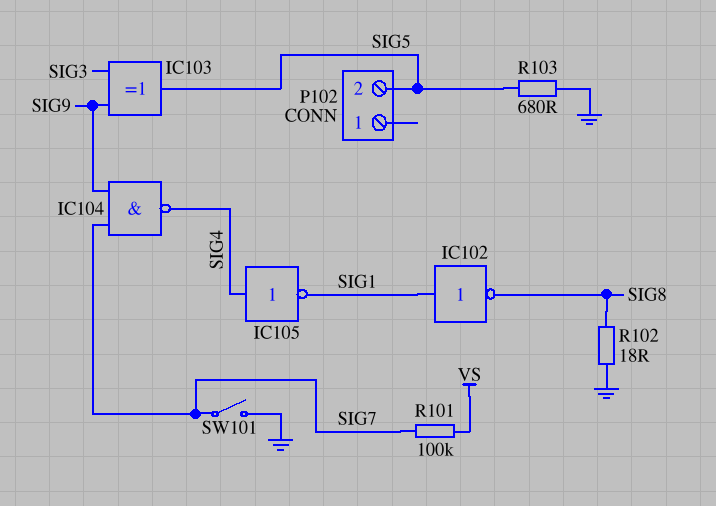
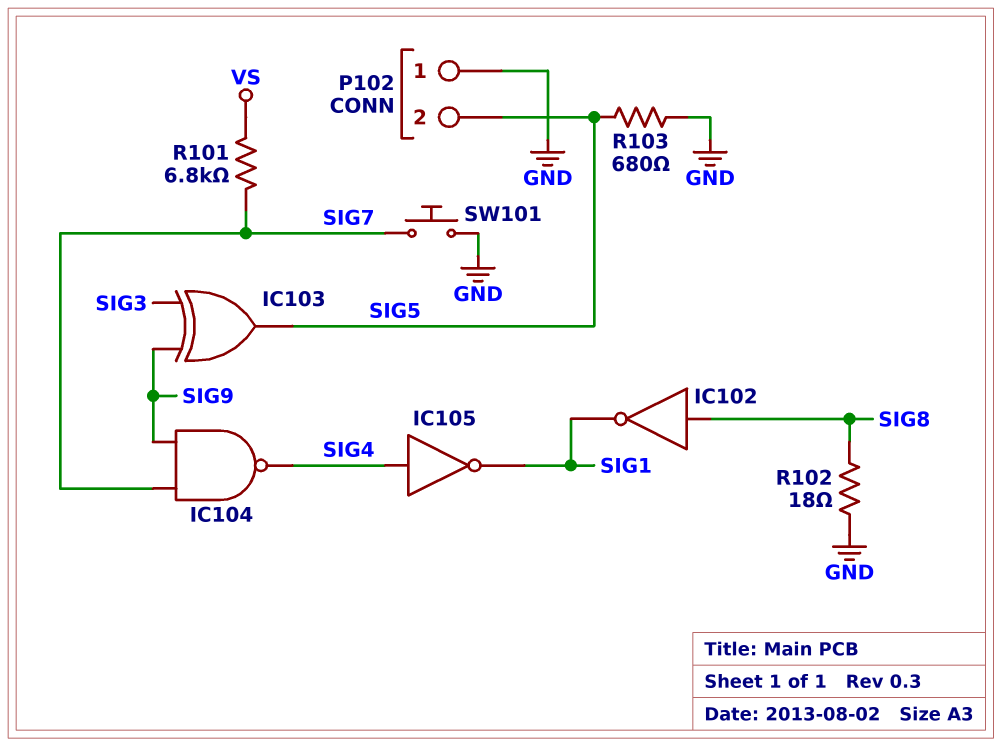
IC102: NOT (in SIG1, out SIG8) -> NOT (in SIG8, out SIG1)
P102 pin 1: none -> GND
R101: 100k (SIG7, VS) -> 6.8k (SIG7, VS)
SW101: switch (GND, SIG7) -> button (GND, SIG7)

